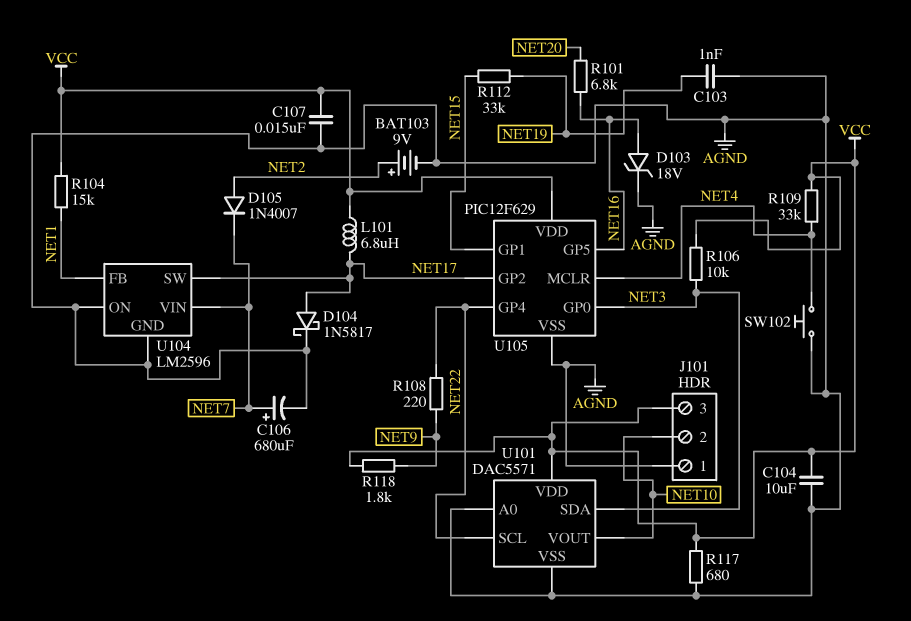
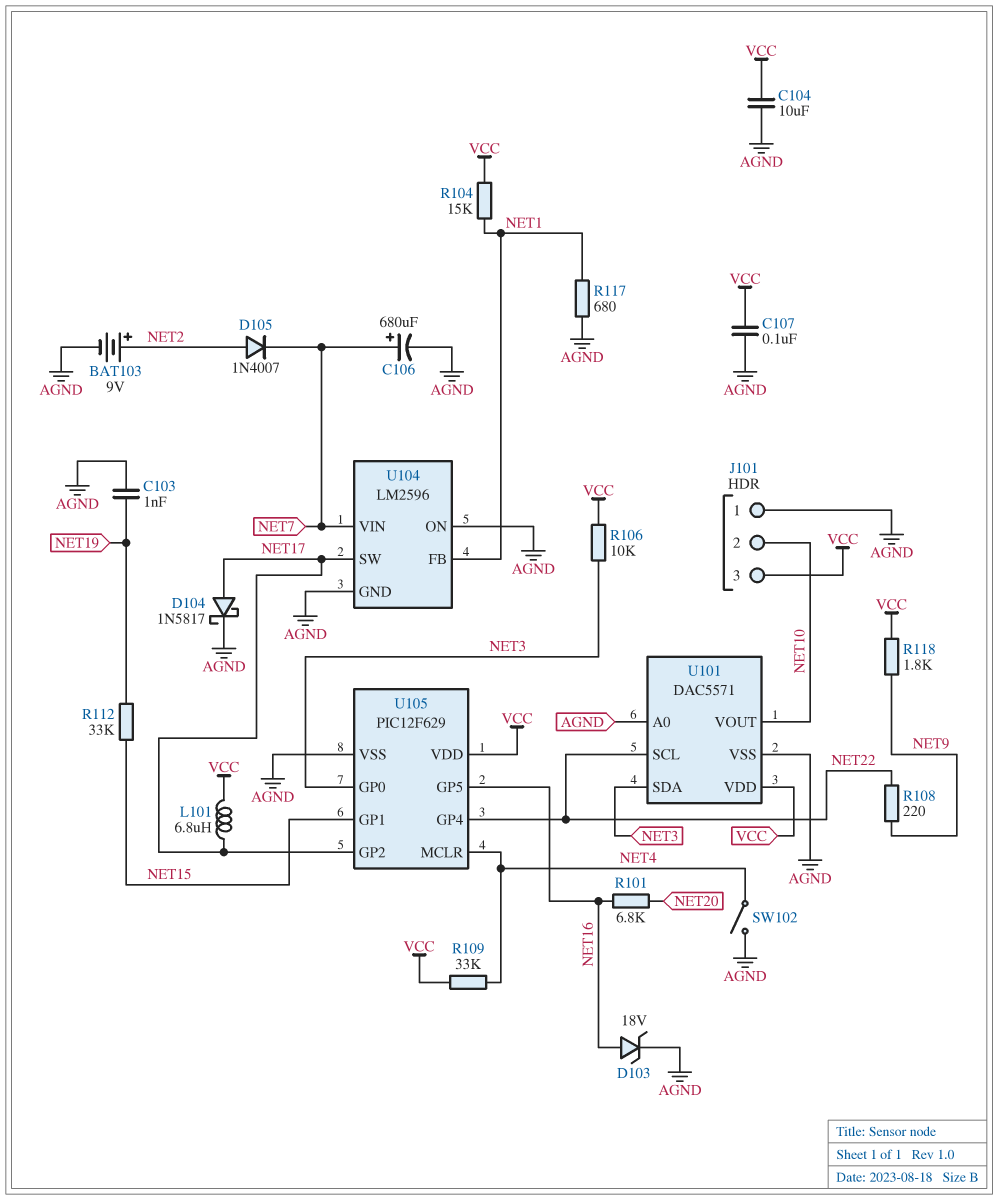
C107: 15nF (AGND, VCC) -> 100nF (AGND, VCC)
R117: 680 (AGND, VCC) -> 680 (AGND, NET1)
SW102: button (AGND, NET4) -> switch (AGND, NET4)

